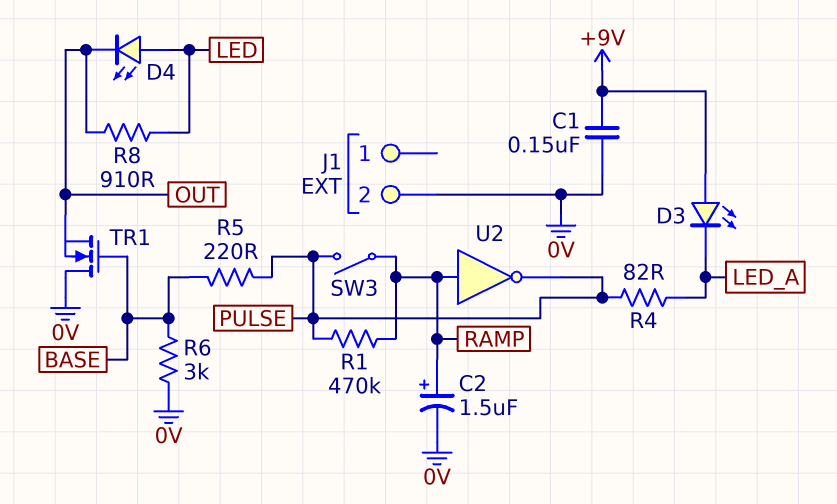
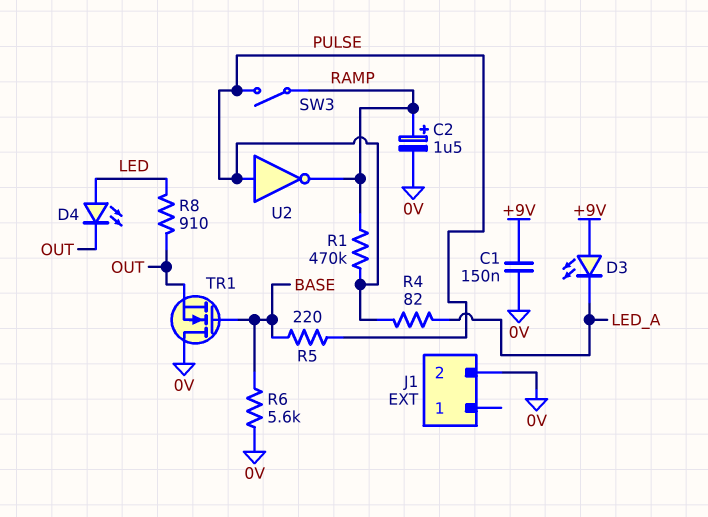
R6: 3k (0V, BASE) -> 5.6k (0V, BASE)
U2: NOT (in RAMP, out PULSE) -> NOT (in PULSE, out RAMP)

